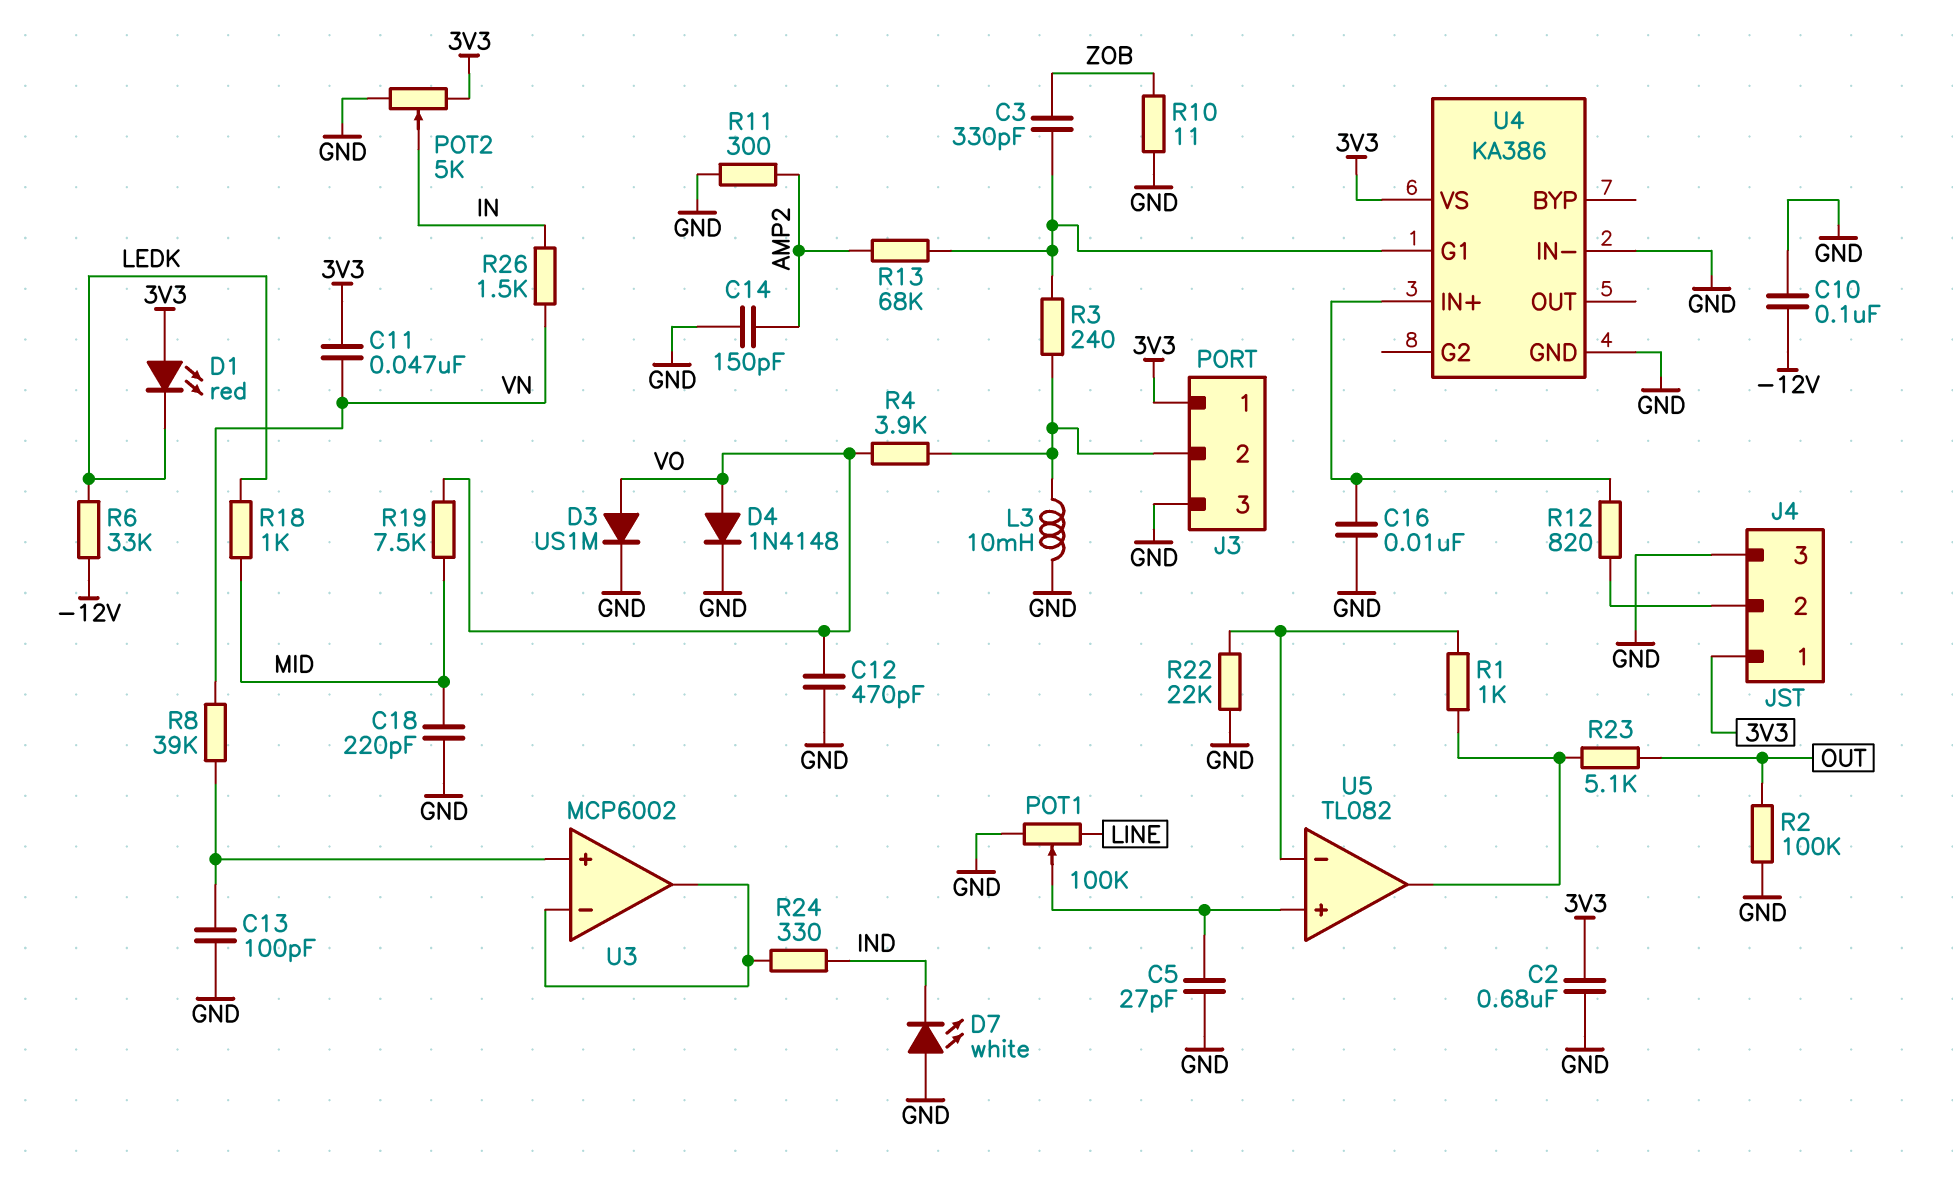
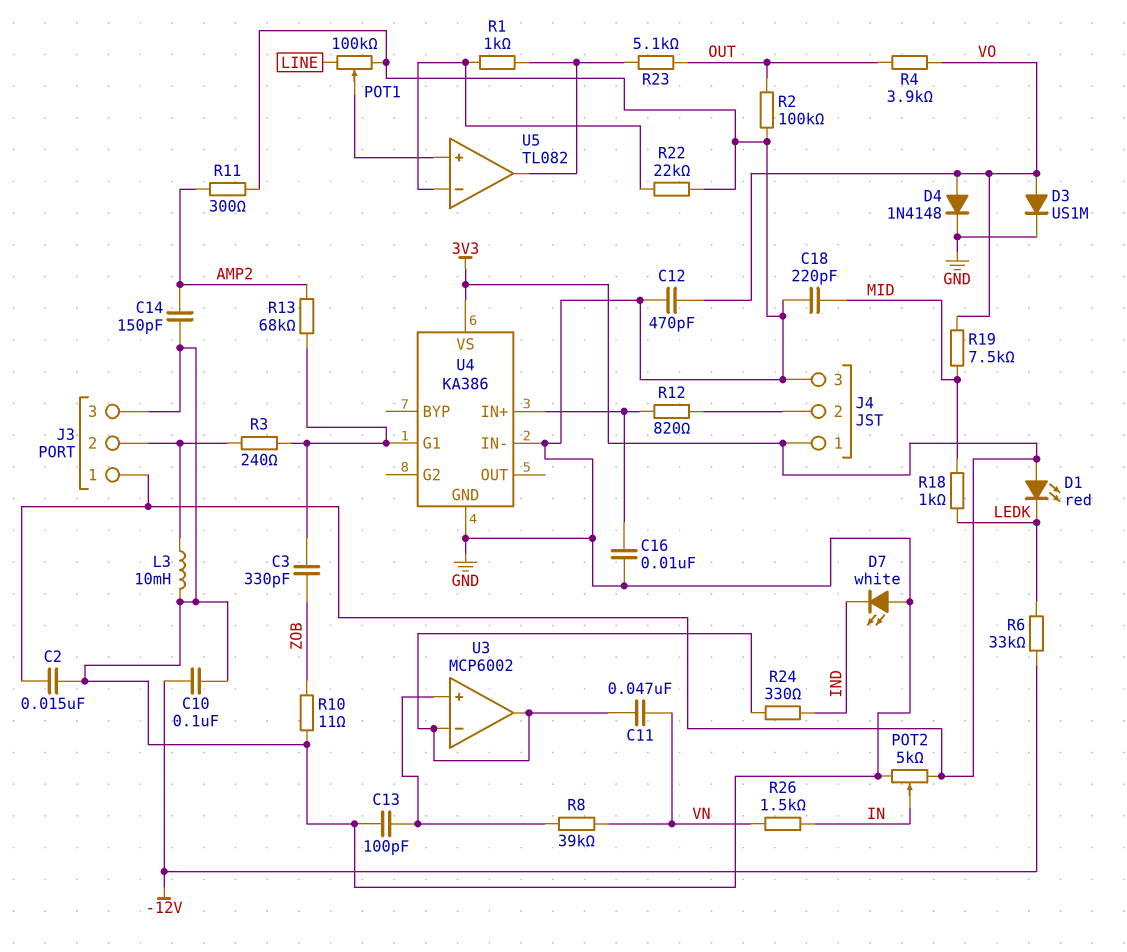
C2: 680nF (3V3, GND) -> 15nF (3V3, GND)
C5: 27pF (GND, U5/in+) -> none
C11: 47nF (3V3, VN) -> 47nF (U3/in-, VN)
R4: 3.9k (J3/2, VO) -> 3.9k (OUT, VO)

